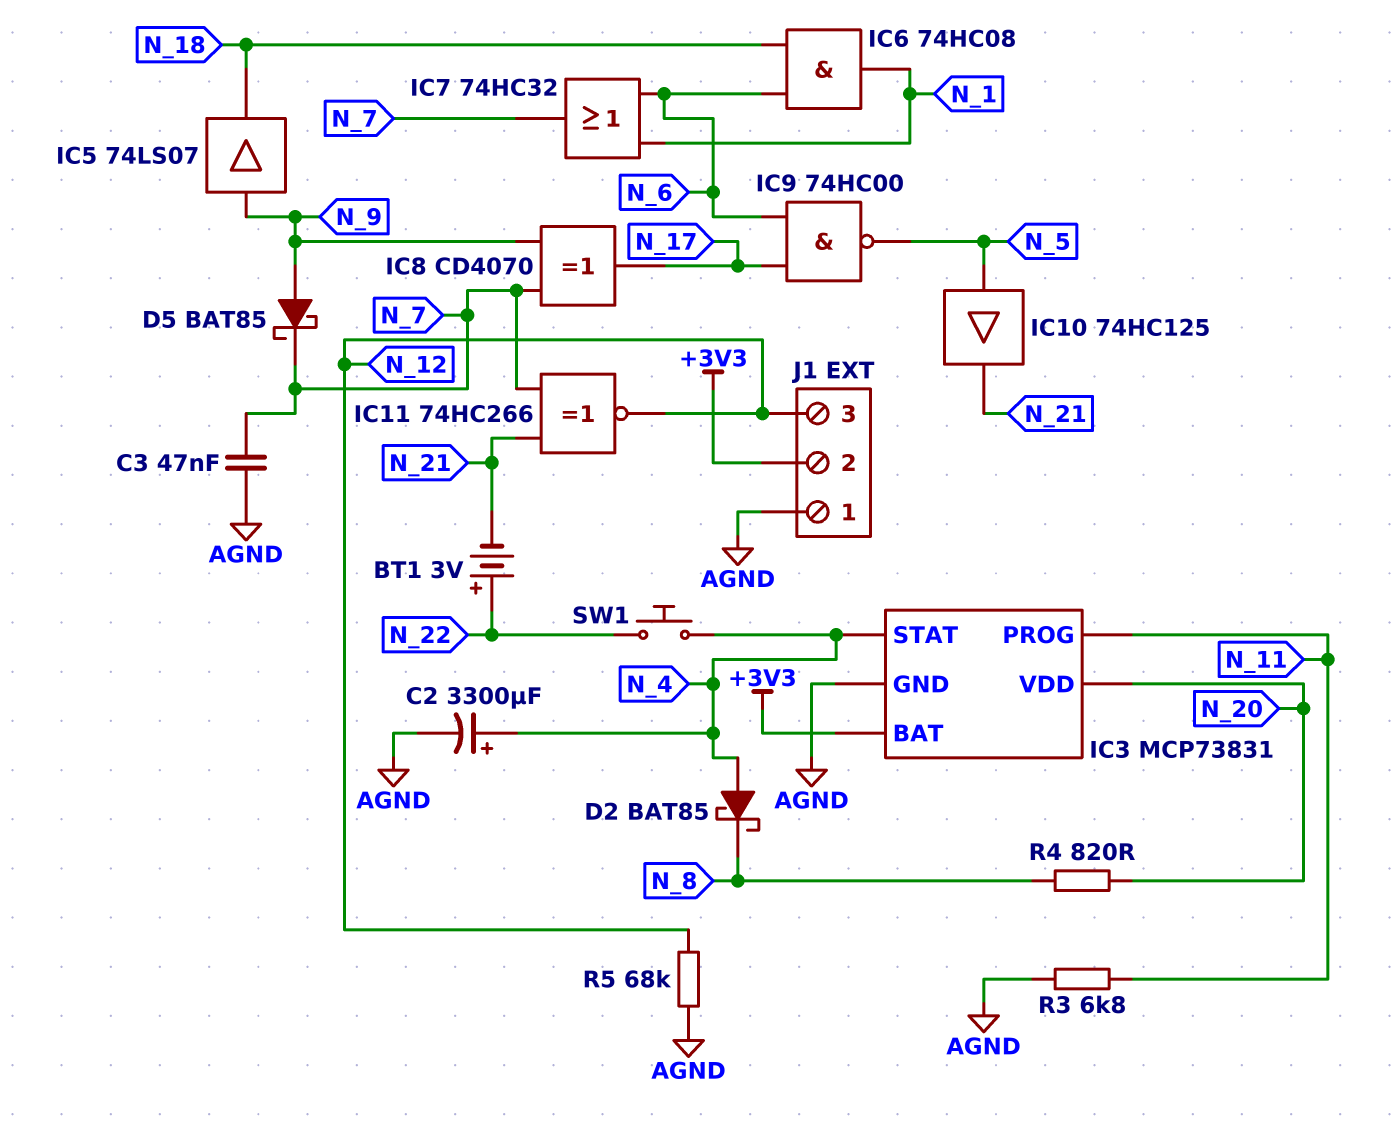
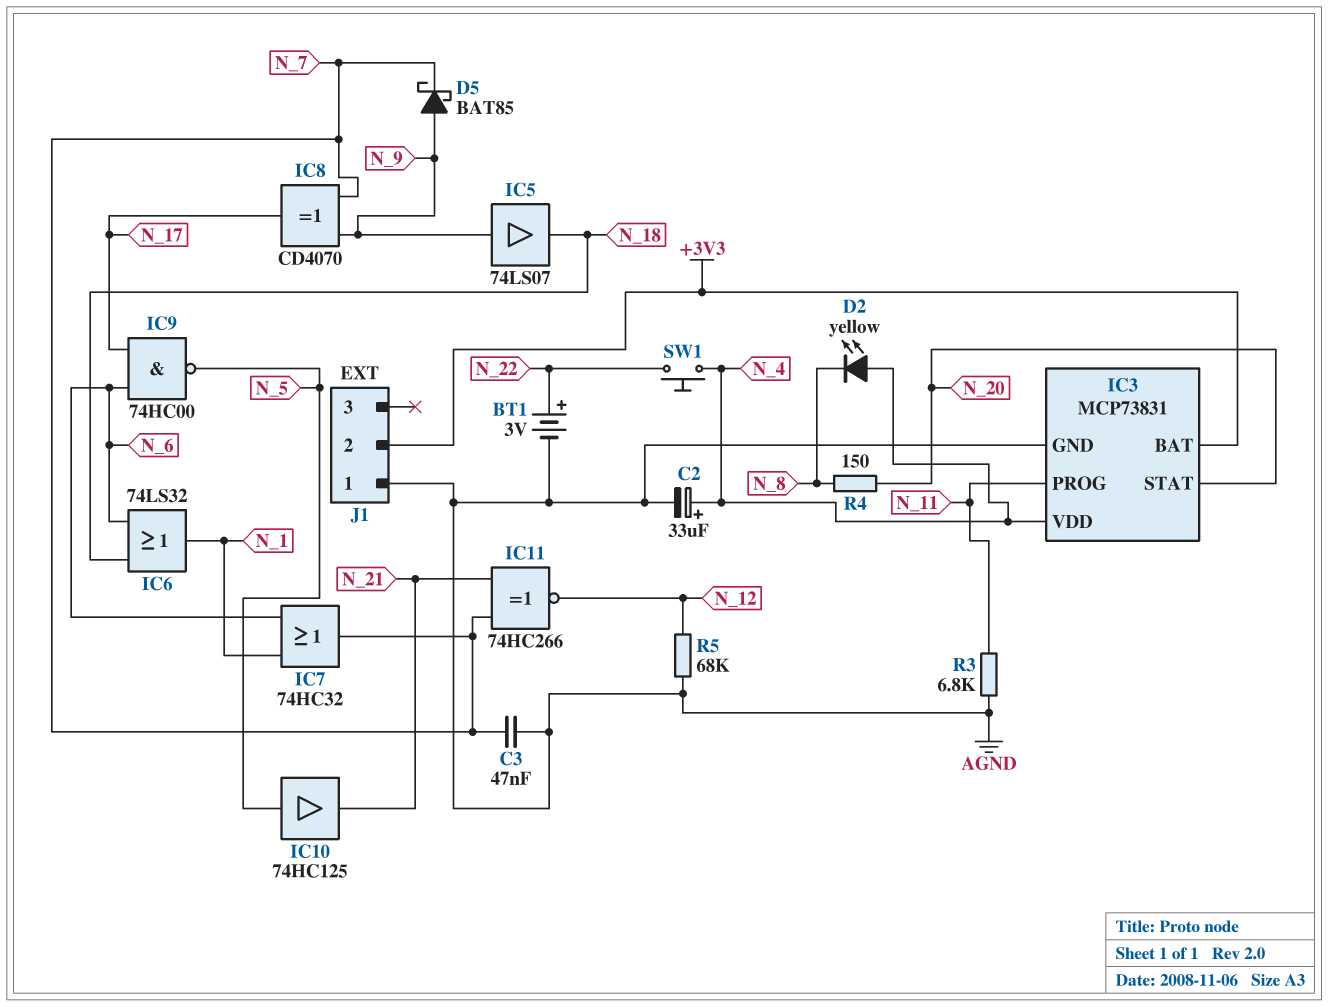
BT1: 3V (plus N_22, minus N_21) -> 3V (plus N_22, minus AGND)
C2: 3300uF (plus N_4, minus AGND) -> 33uF (plus N_4, minus AGND)
D2: schottky BAT85 (A N_4, K N_8) -> LED yellow (A N_4, K N_8)
IC3 pin STAT: N_4 -> N_20
IC3 pin VDD: N_20 -> N_4
IC6: AND 74HC08 (in N_6, in N_18, out N_1) -> OR 74LS32 (in N_6, in N_18, out N_1)
J1 pin 3: N_12 -> none
R4: 820 (N_8, N_20) -> 150 (N_8, N_20)

